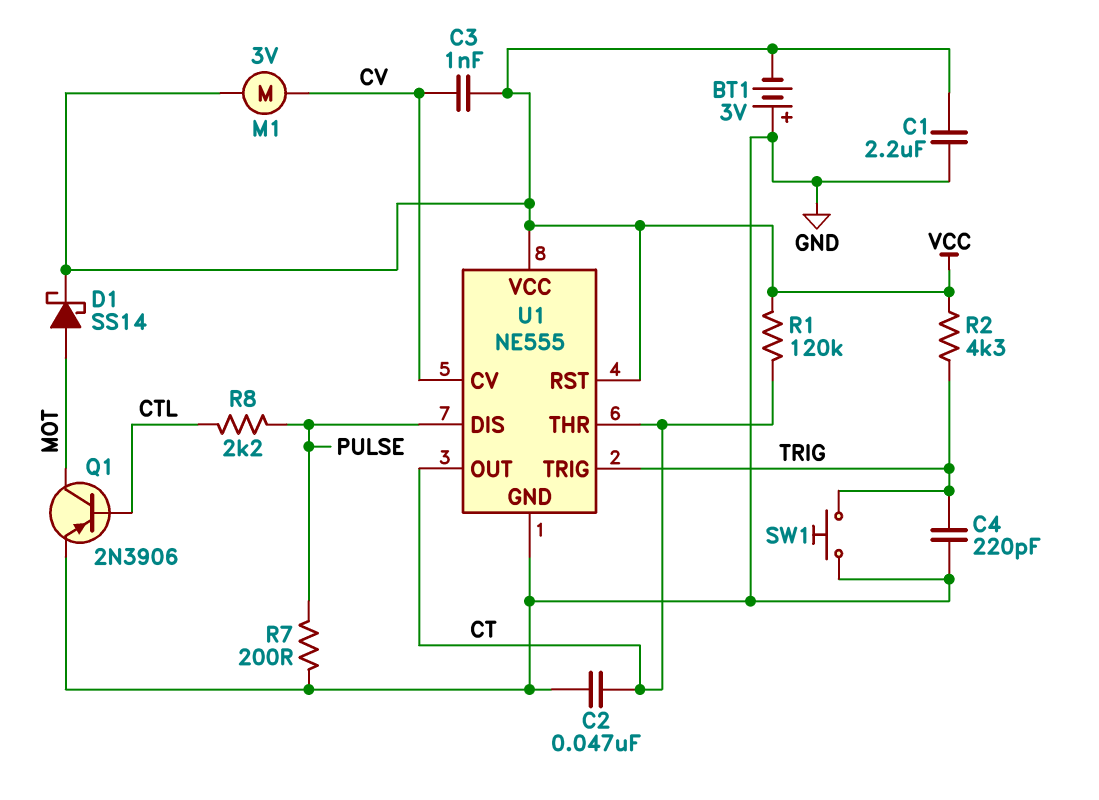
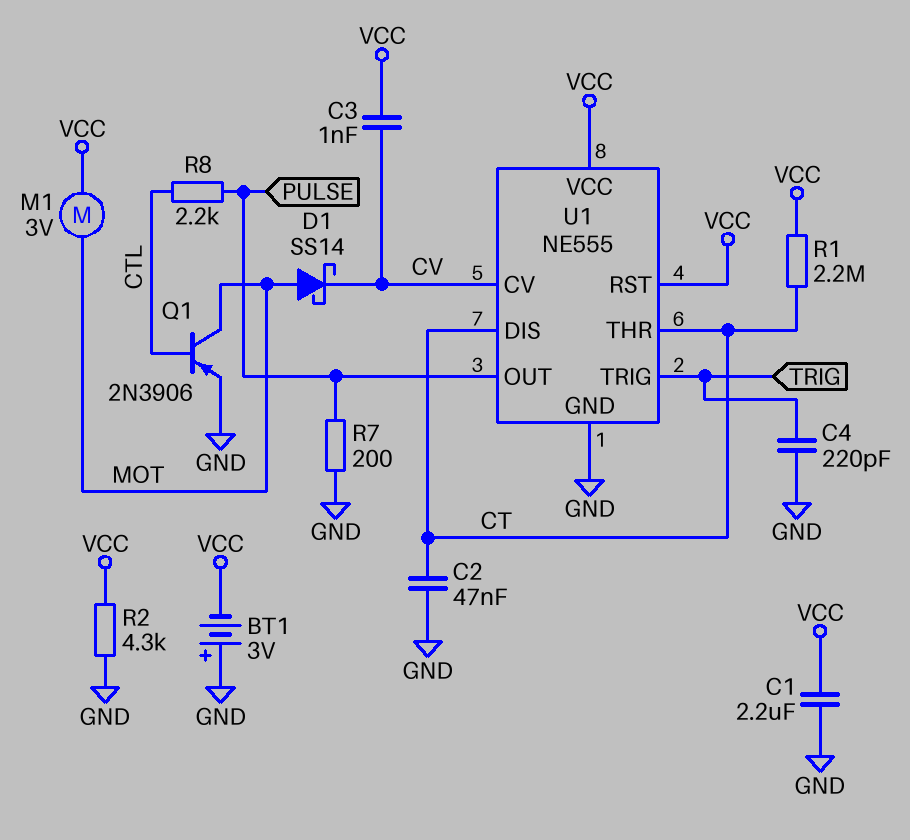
D1: schottky SS14 (A MOT, K VCC) -> schottky SS14 (A MOT, K CV)
M1: motor 3V (CV, VCC) -> motor 3V (MOT, VCC)
R1: 120k (CT, VCC) -> 2.2M (CT, VCC)
R2: 4.3k (TRIG, VCC) -> 4.3k (GND, VCC)
SW1: button (GND, TRIG) -> none
U1 pin DIS: PULSE -> CT
U1 pin OUT: CT -> PULSE

